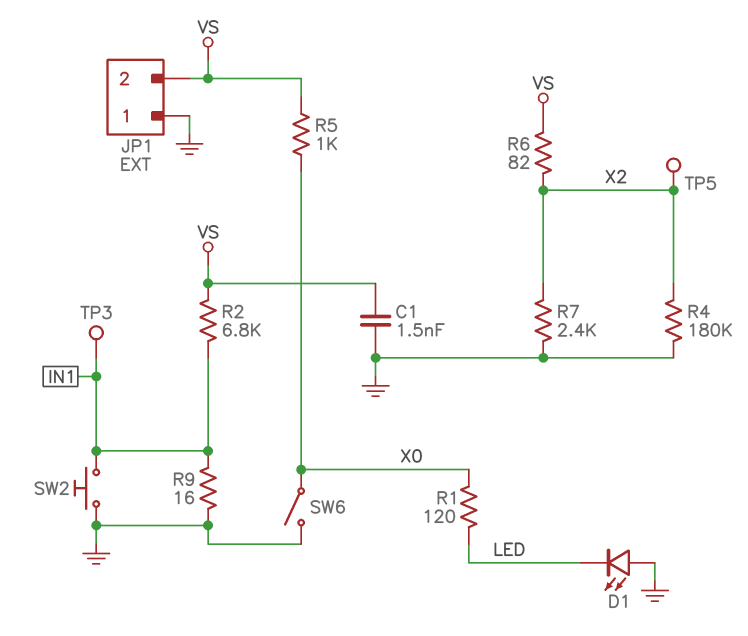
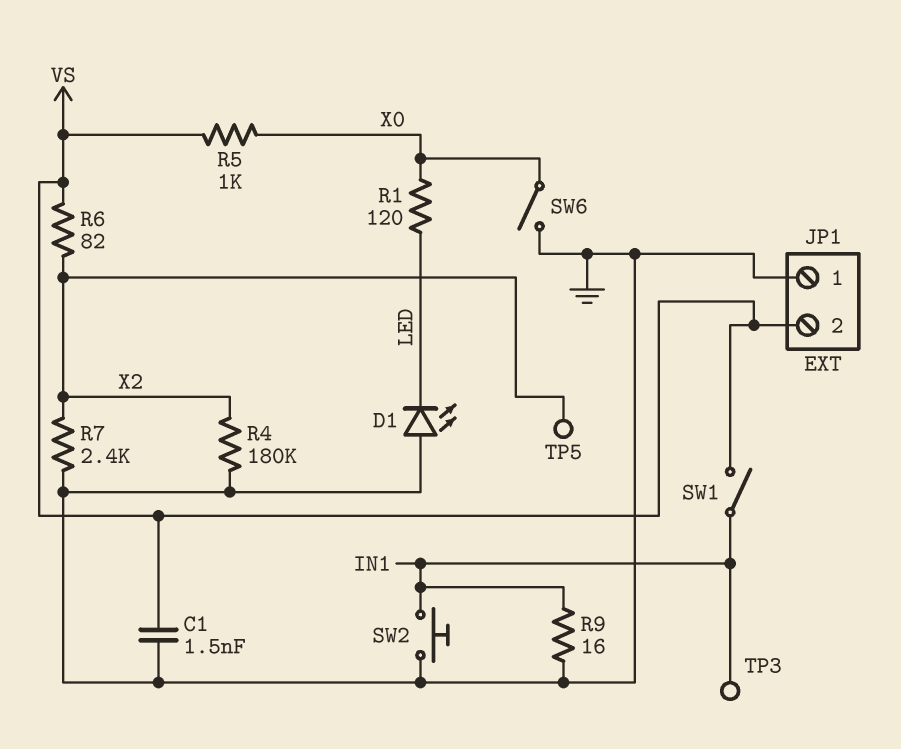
R2: 6.8k (IN1, VS) -> none
SW1: none -> switch (IN1, VS)

